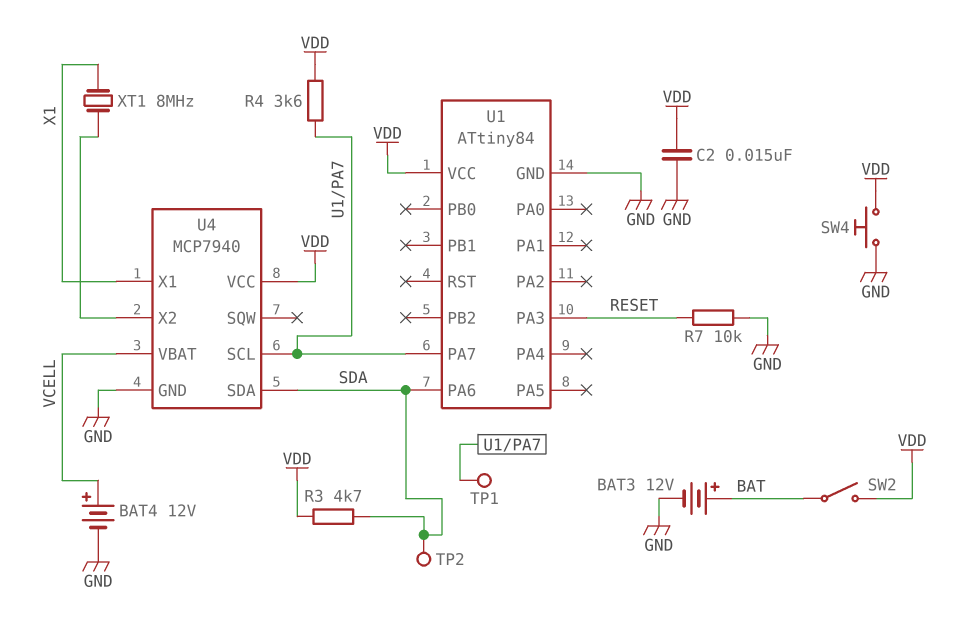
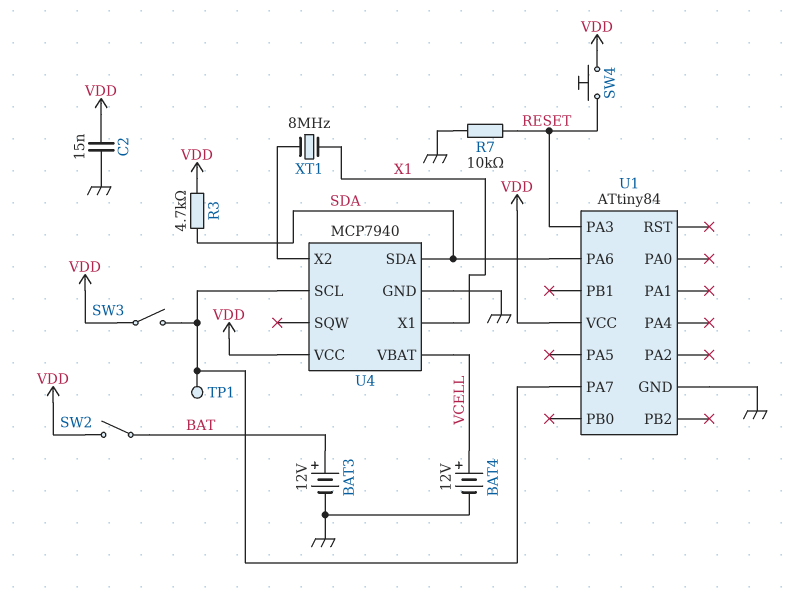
R4: 3.6k (U1/PA7, VDD) -> none
SW3: none -> switch (U1/PA7, VDD)
SW4: button (GND, VDD) -> button (RESET, VDD)
TP2: test point (SDA) -> none

